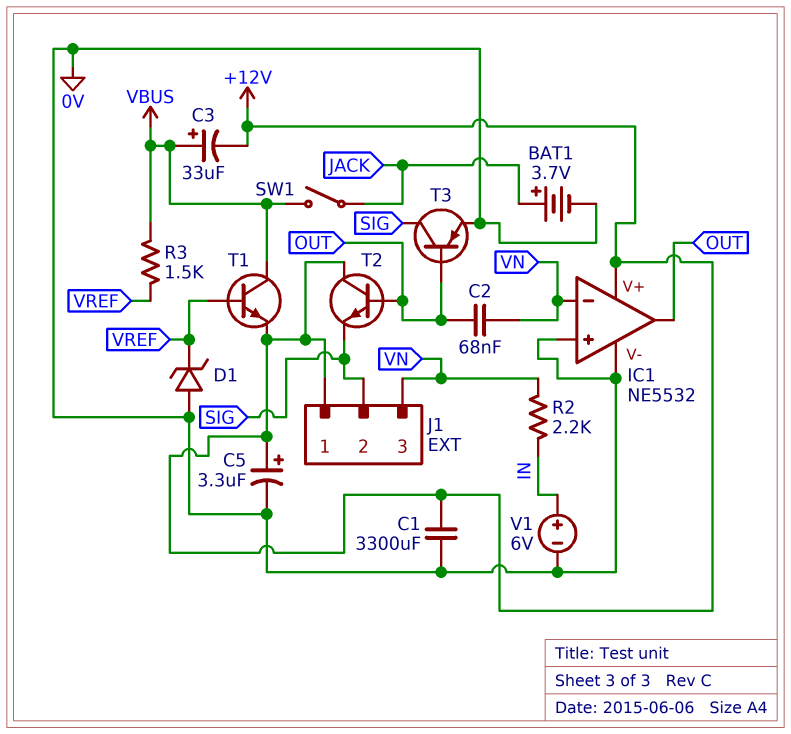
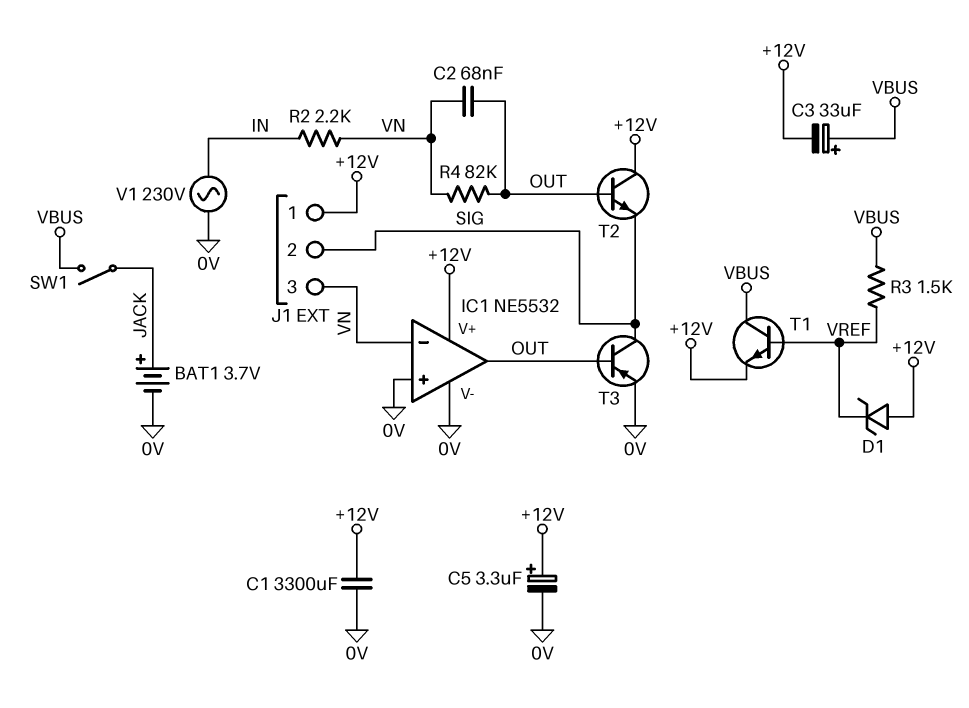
D1: zener (A 0V, K VREF) -> zener (A +12V, K VREF)
R4: none -> 82k (OUT, VN)
V1: 6V (plus IN, minus 0V) -> AC 230V (0V, IN)

